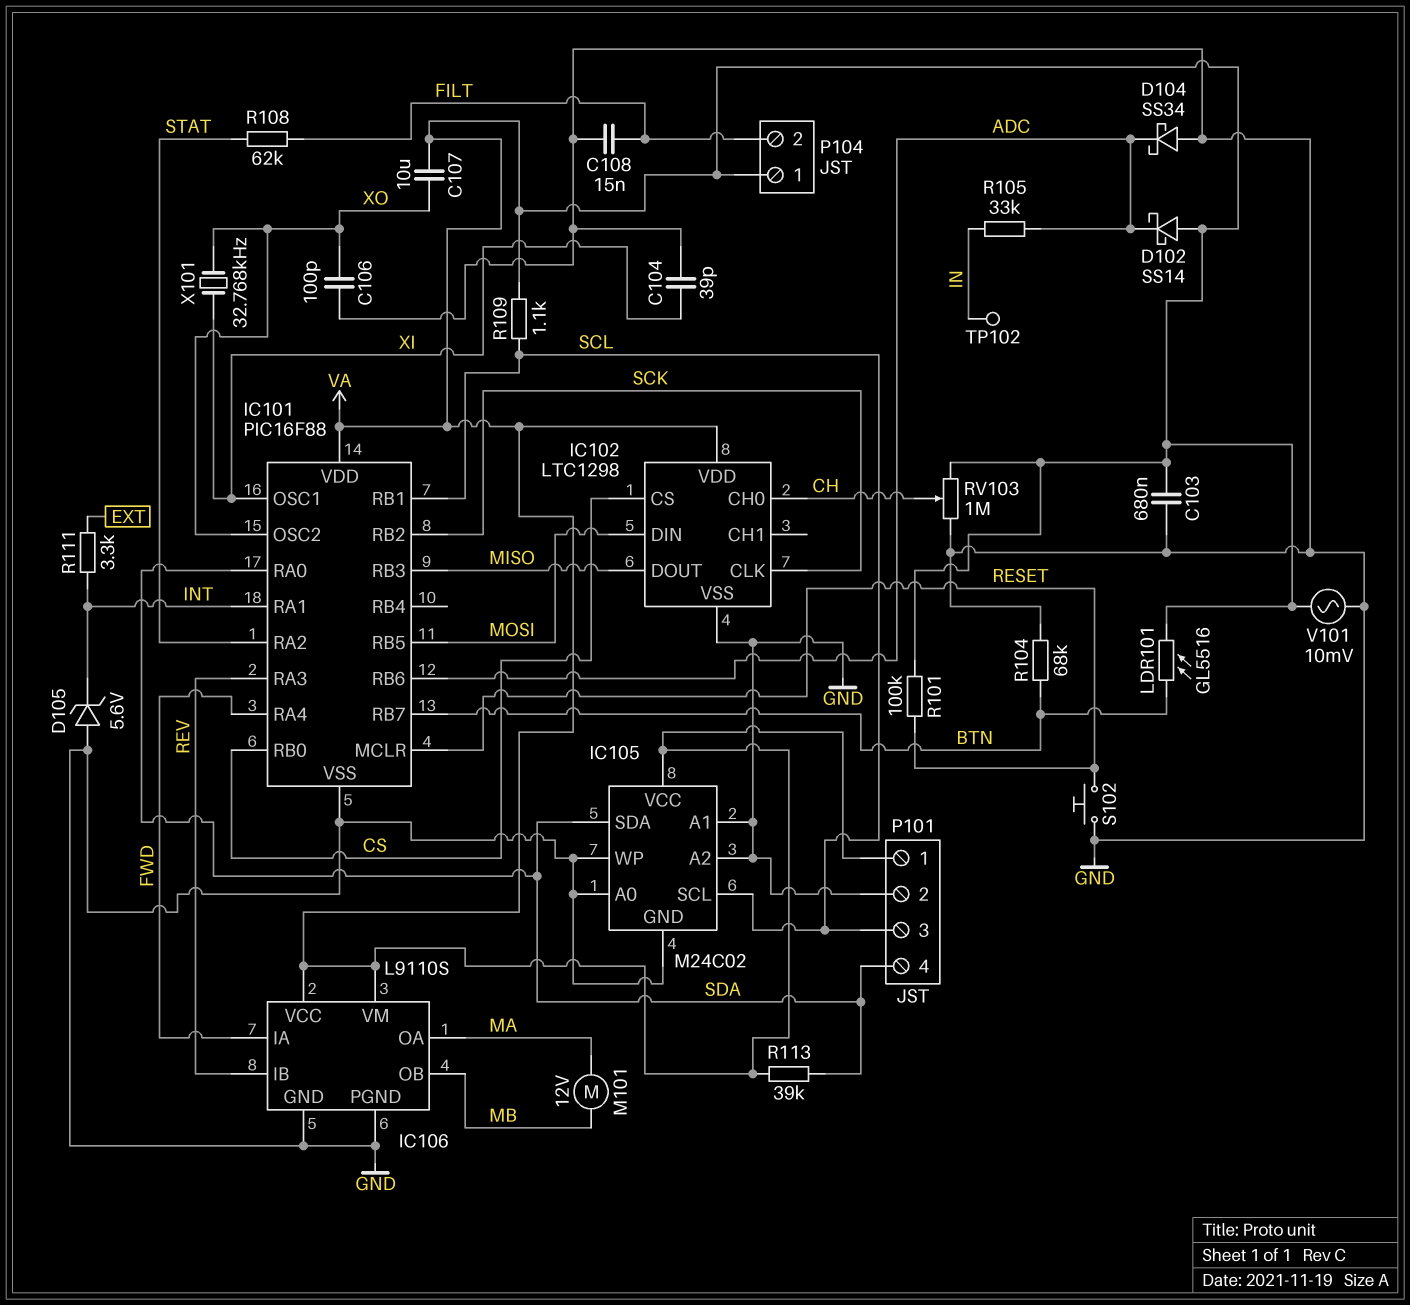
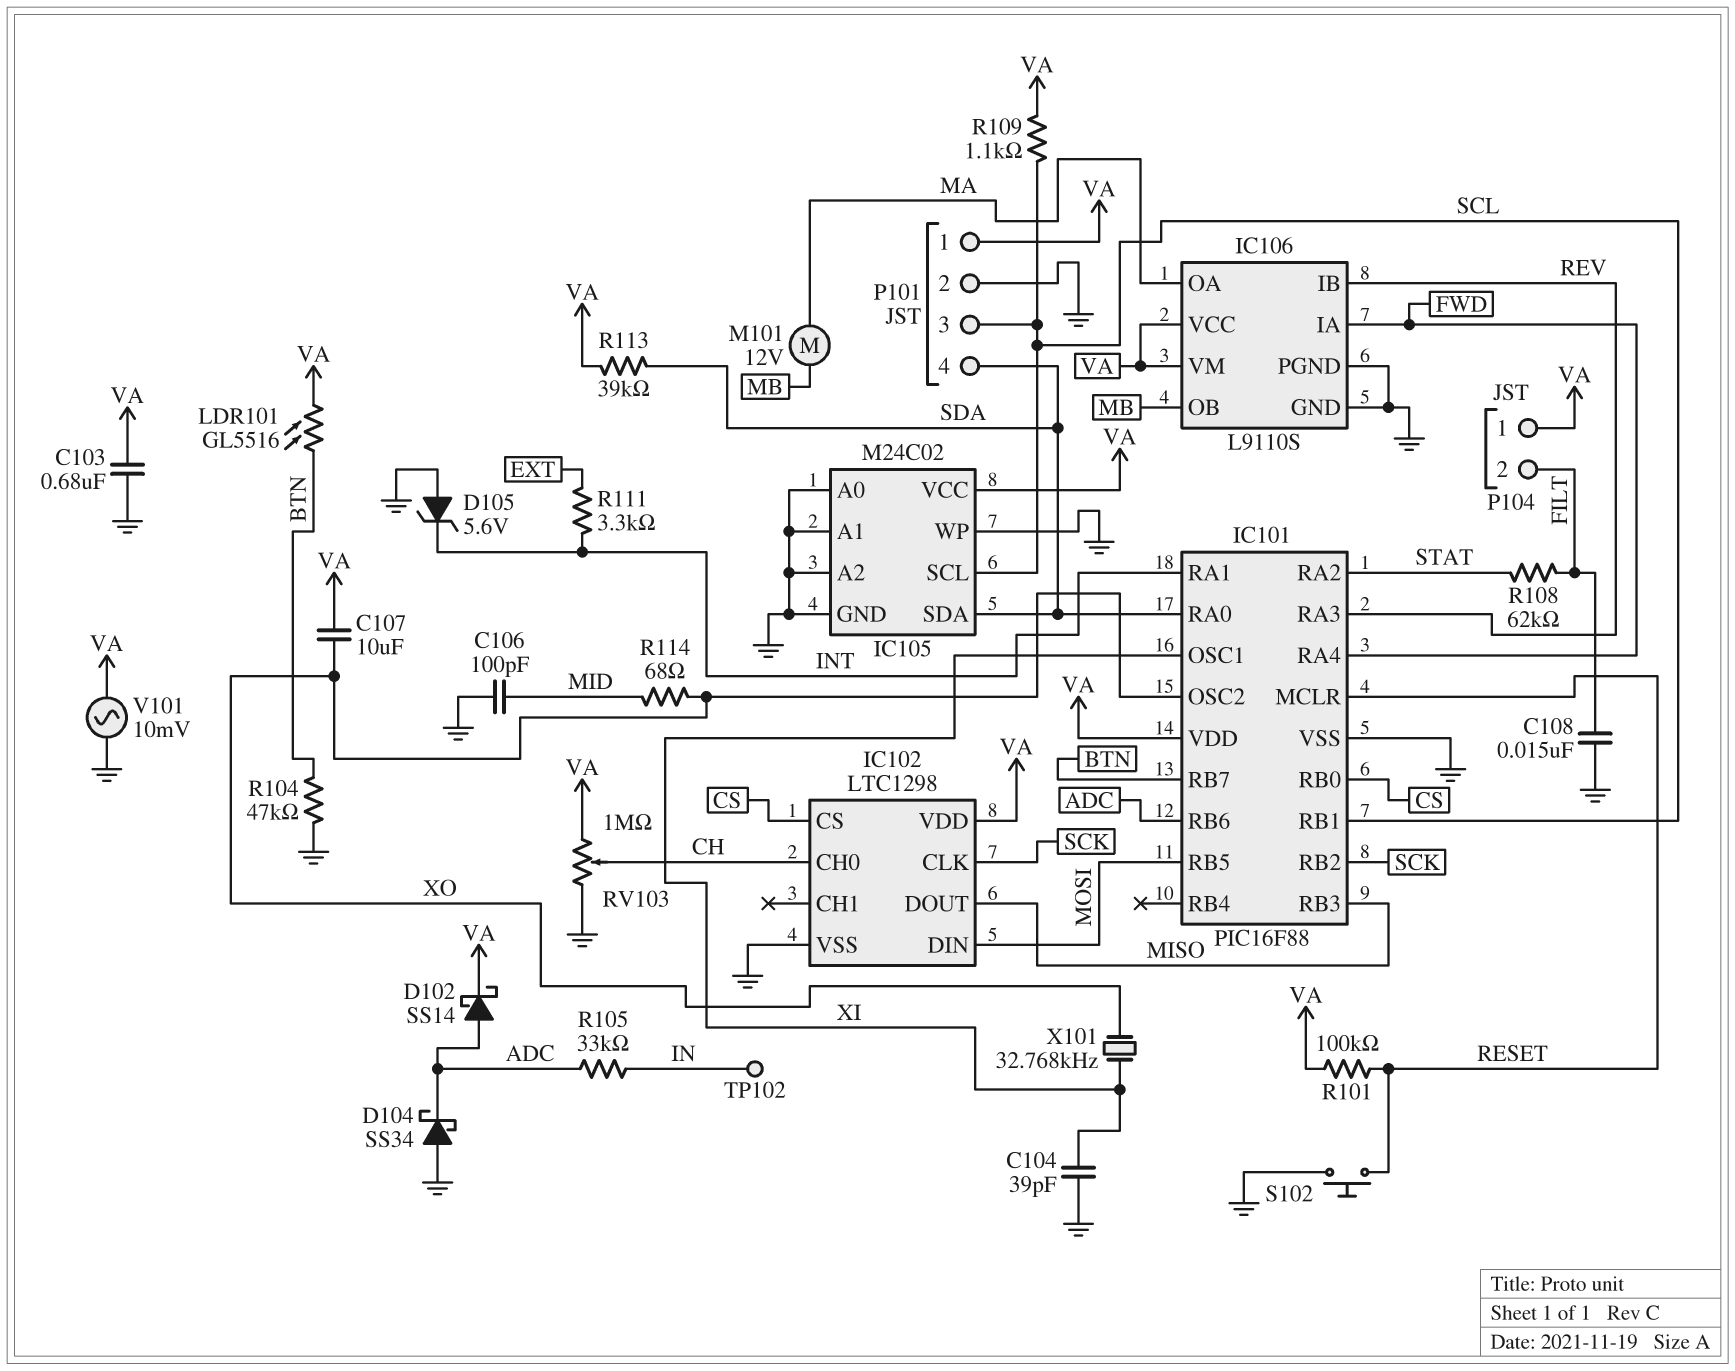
C106: 100pF (GND, XO) -> 100pF (GND, MID)
D102: schottky SS14 (A VA, K ADC) -> schottky SS14 (A ADC, K VA)
R104: 68k (BTN, GND) -> 47k (BTN, GND)
R114: none -> 68 (MID, XO)

